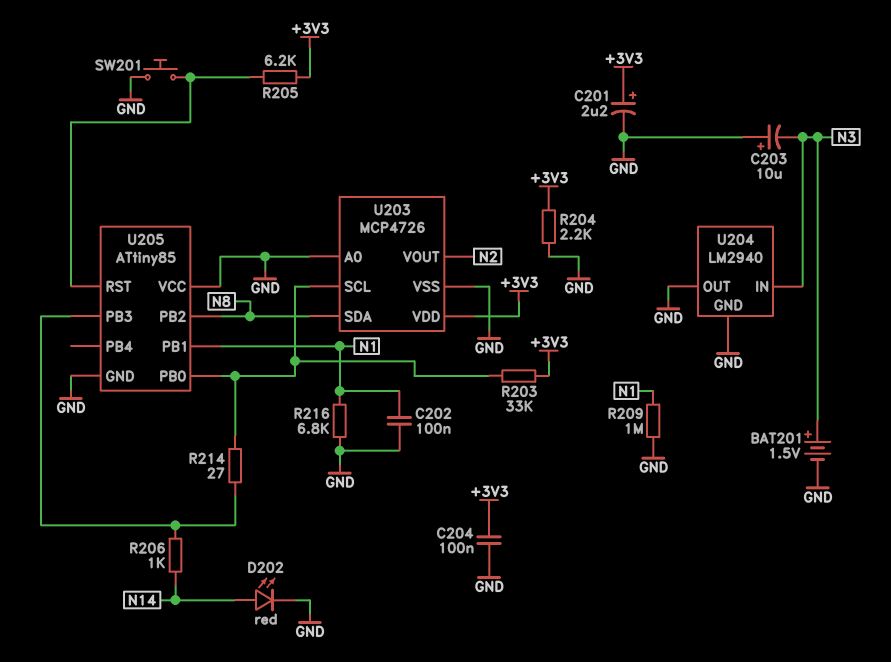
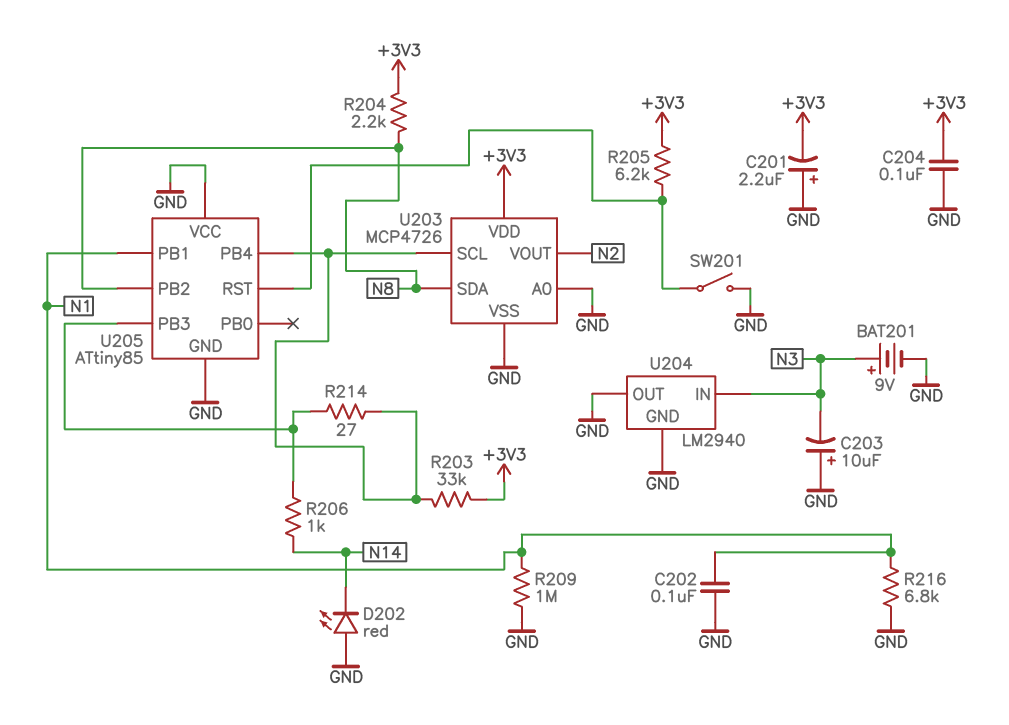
BAT201: 1.5V (plus N3, minus GND) -> 9V (plus N3, minus GND)
C201: 2.2uF (plus +3V3, minus GND) -> 2.2uF (plus GND, minus +3V3)
D202: LED red (A N14, K GND) -> LED red (A GND, K N14)
R204: 2.2k (+3V3, GND) -> 2.2k (+3V3, N8)
SW201: button (GND, U205/RST) -> switch (GND, U205/RST)
U205 pin PB0: U203/SCL -> none
U205 pin PB4: none -> U203/SCL

